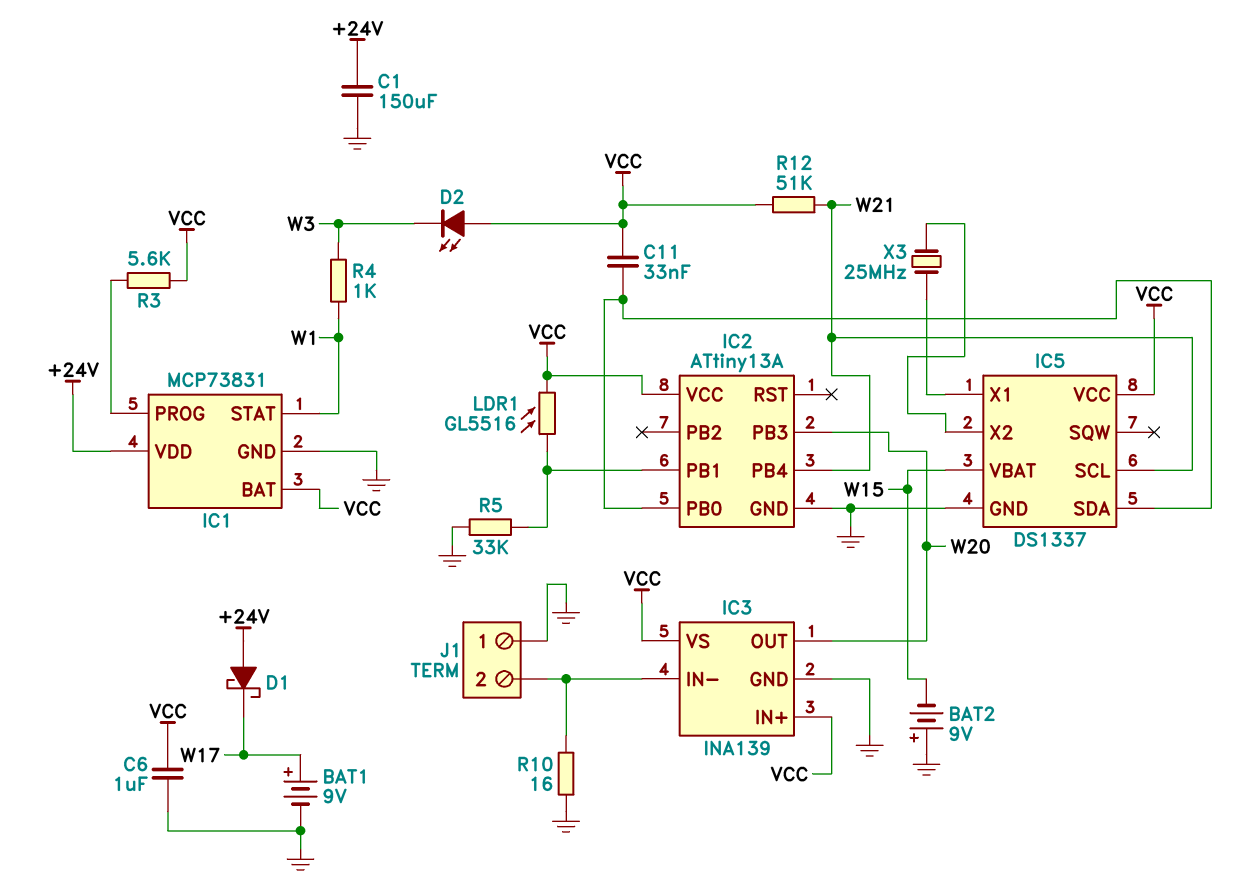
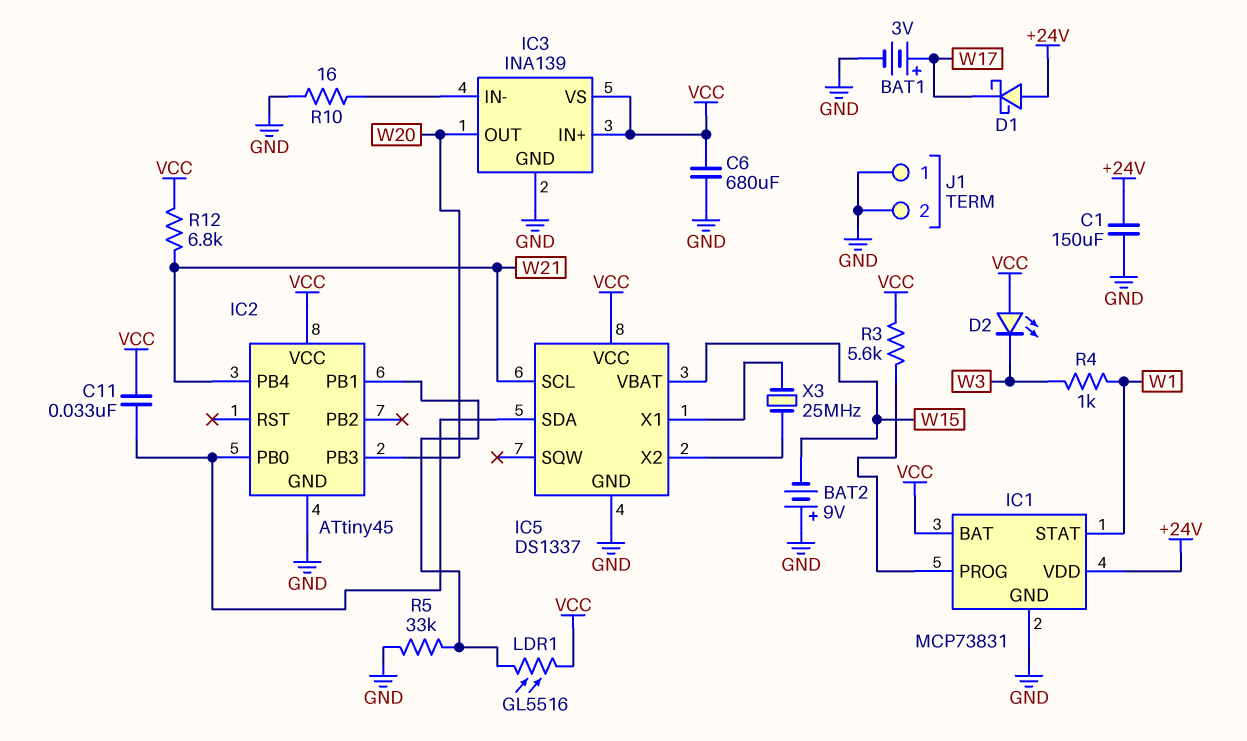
BAT1: 9V (plus W17, minus GND) -> 3V (plus W17, minus GND)
C6: 1uF (GND, VCC) -> 680uF (GND, VCC)
IC2: ATtiny13A -> ATtiny45
J1 pin 2: IC3/IN- -> GND
R12: 51k (VCC, W21) -> 6.8k (VCC, W21)

